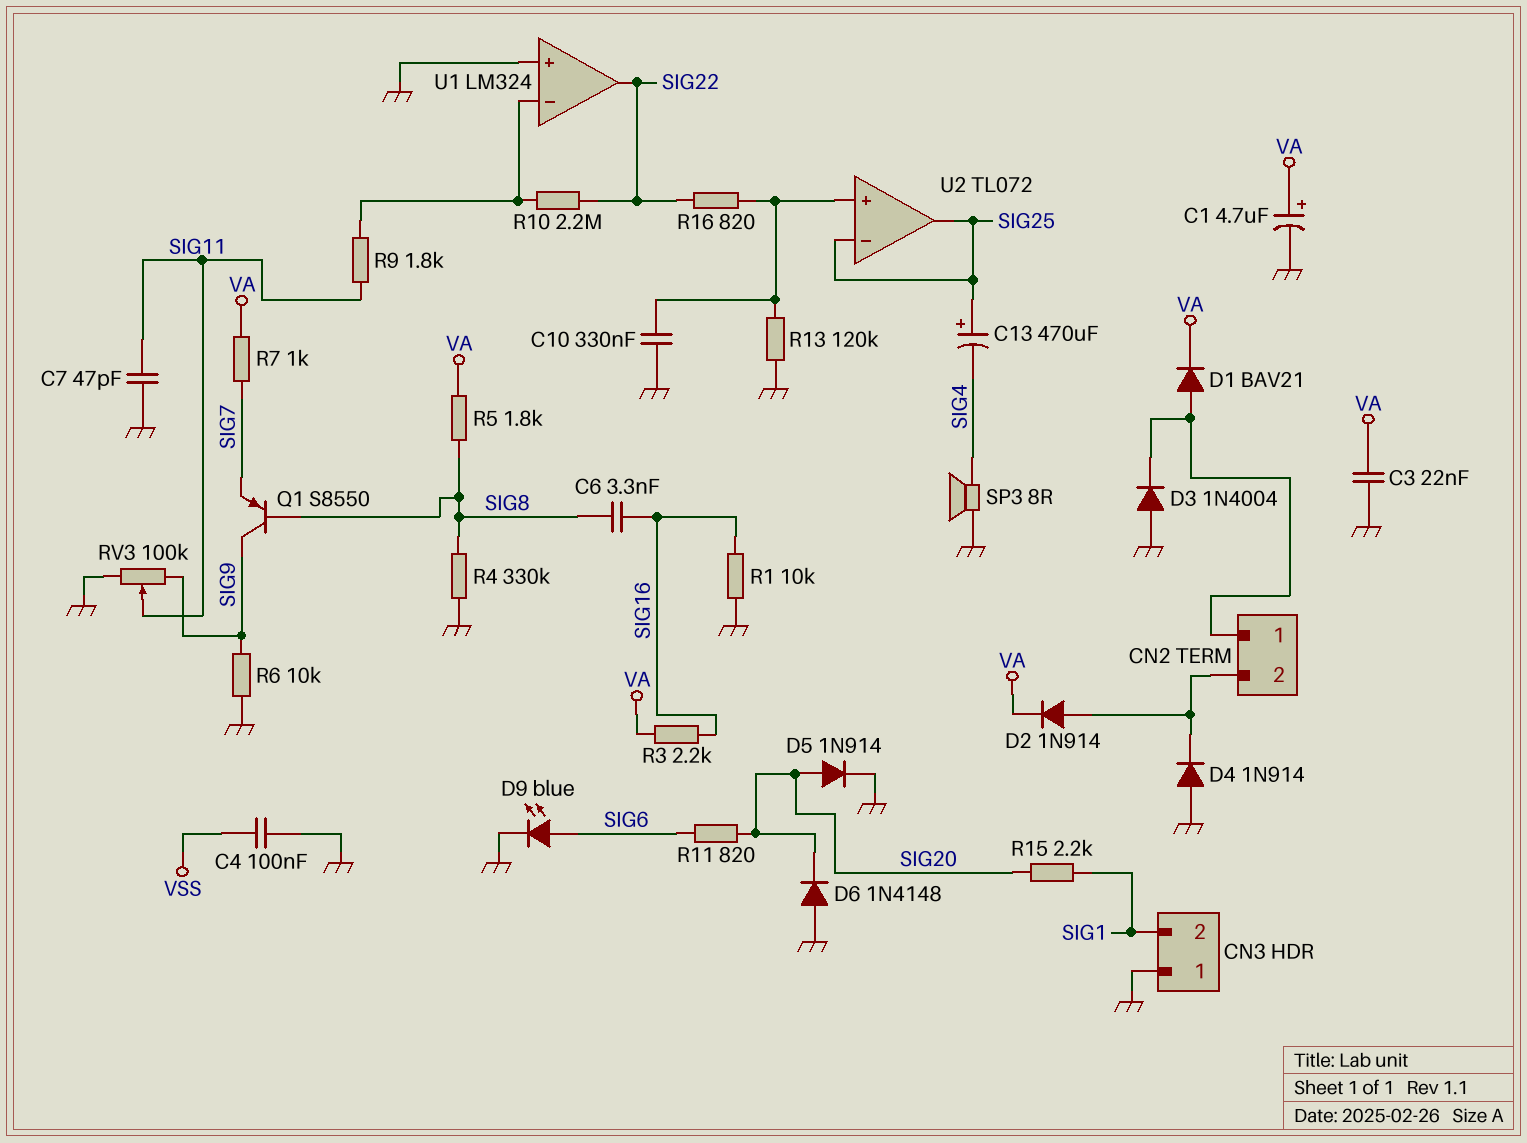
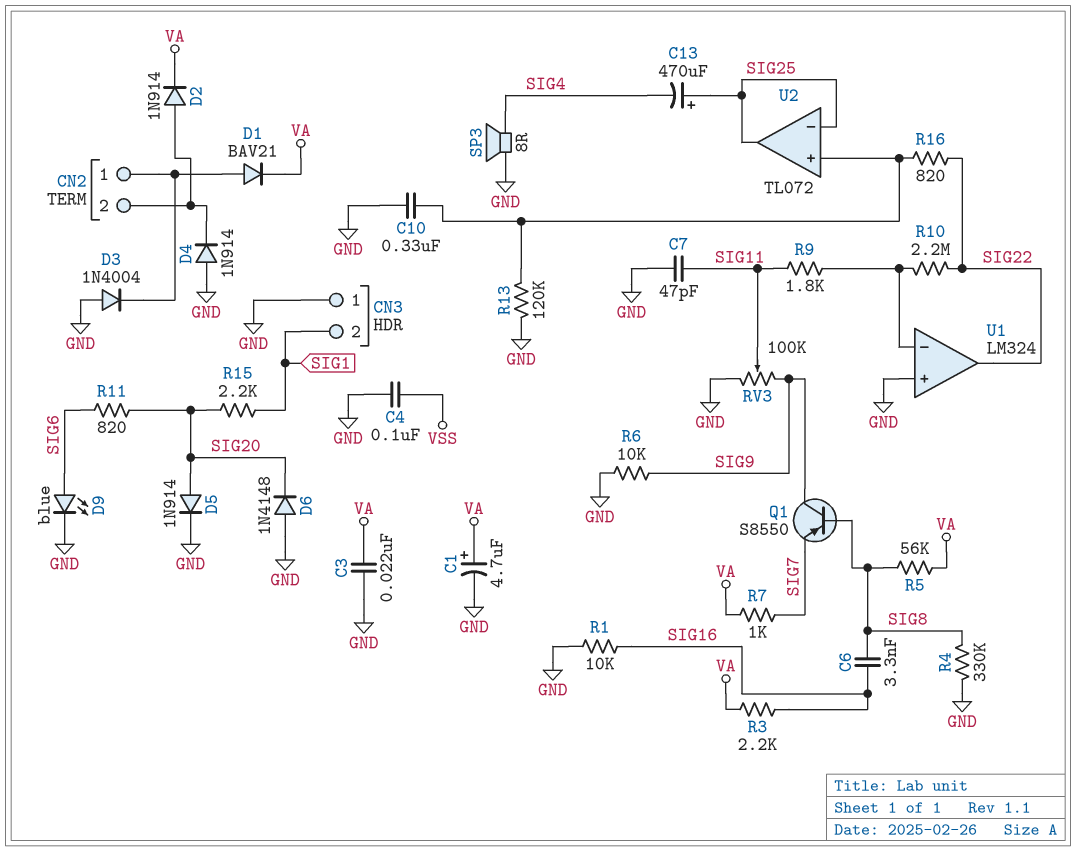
R5: 1.8k (SIG8, VA) -> 56k (SIG8, VA)

